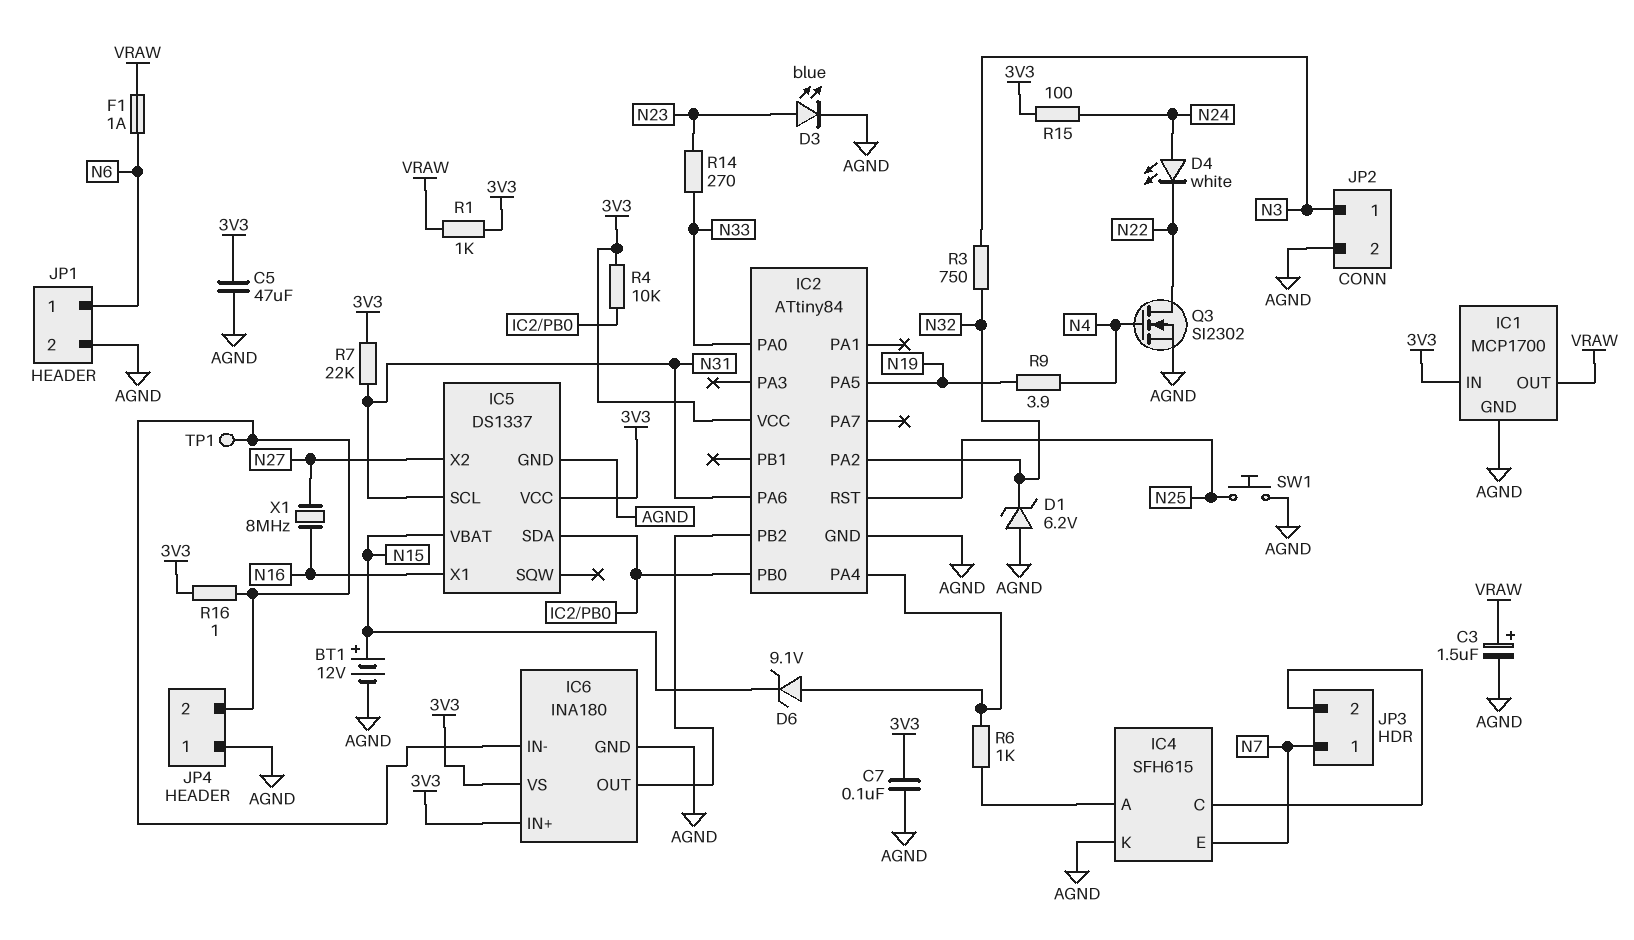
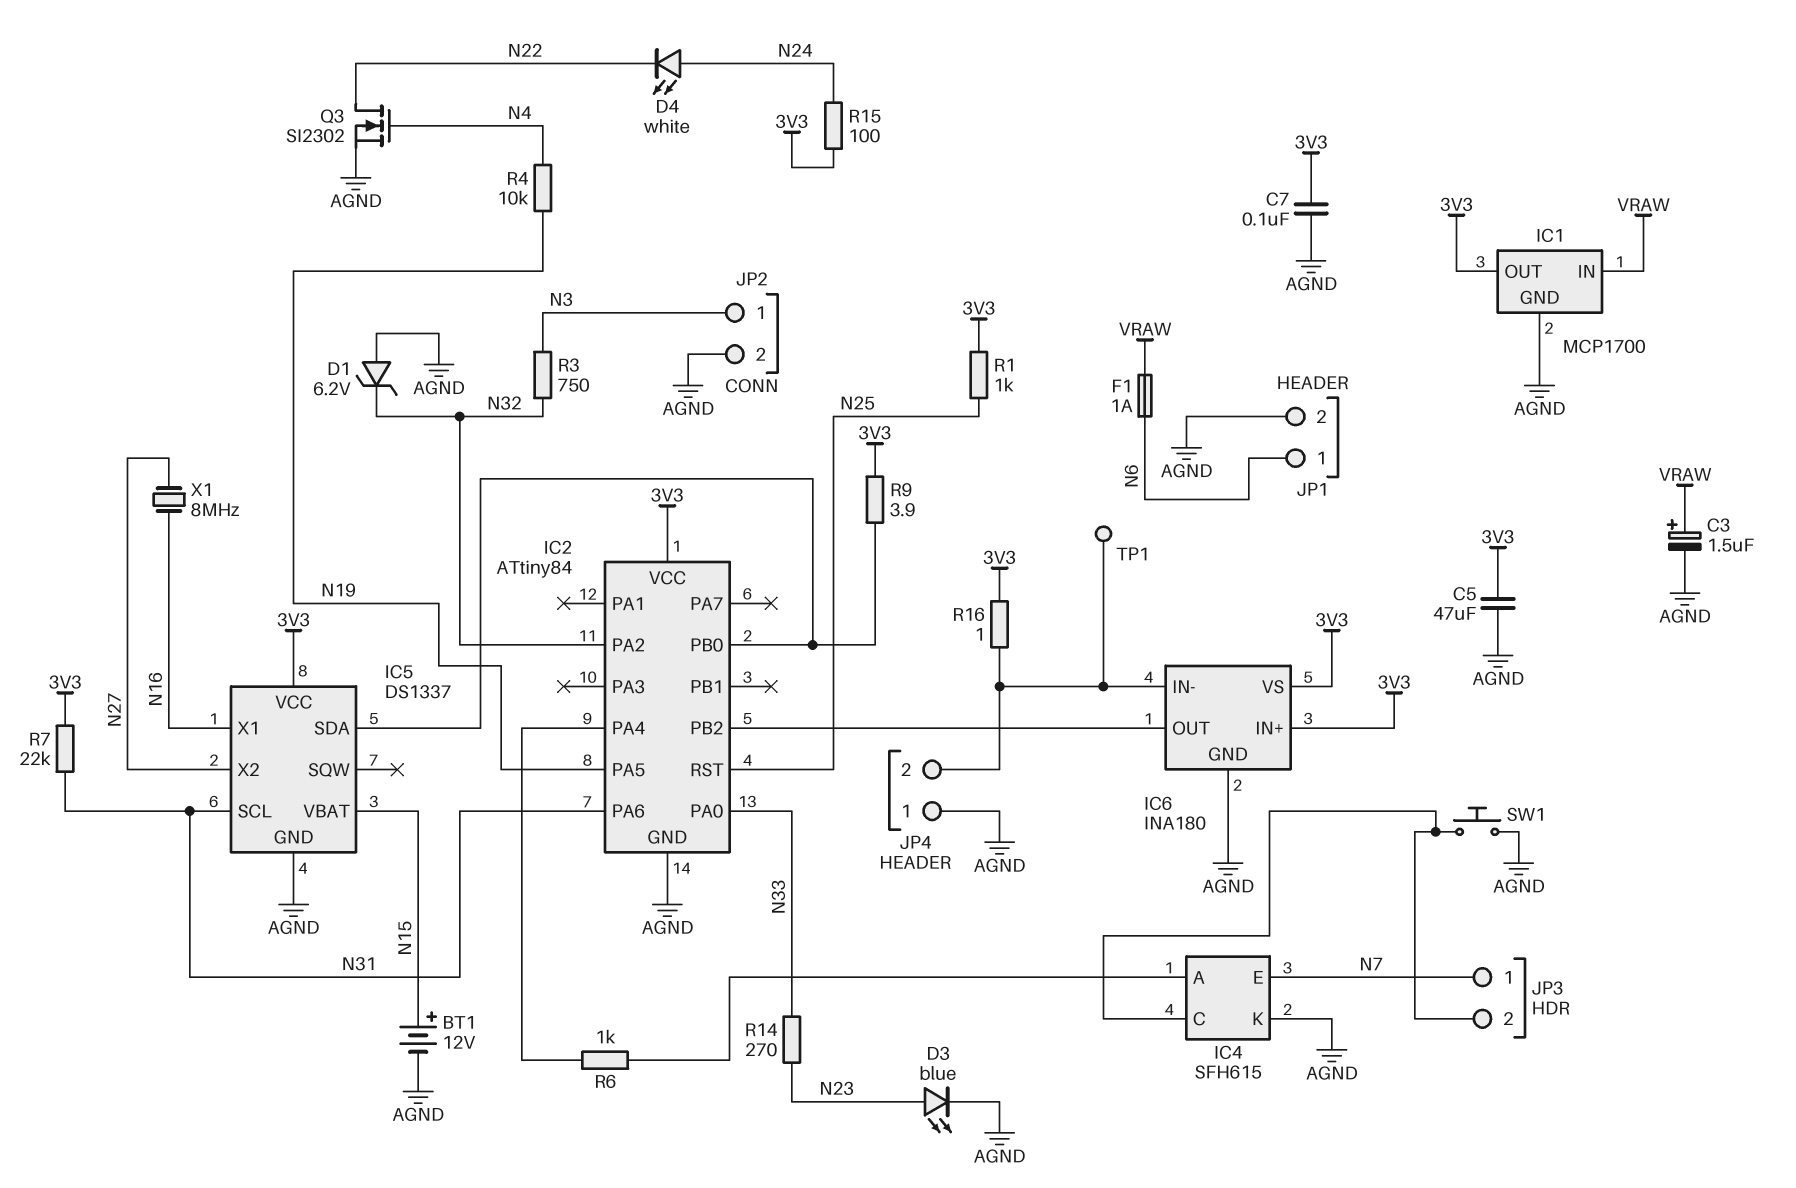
D6: zener 9.1V (A IC2/PA4, K N15) -> none
IC1 pin IN: 3V3 -> VRAW
IC1 pin OUT: VRAW -> 3V3
R1: 1k (3V3, VRAW) -> 1k (3V3, N25)
R4: 10k (3V3, IC2/PB0) -> 10k (N4, N19)
R9: 3.9 (N4, N19) -> 3.9 (3V3, IC2/PB0)
SW1: button (AGND, N25) -> button (AGND, IC4/C)

